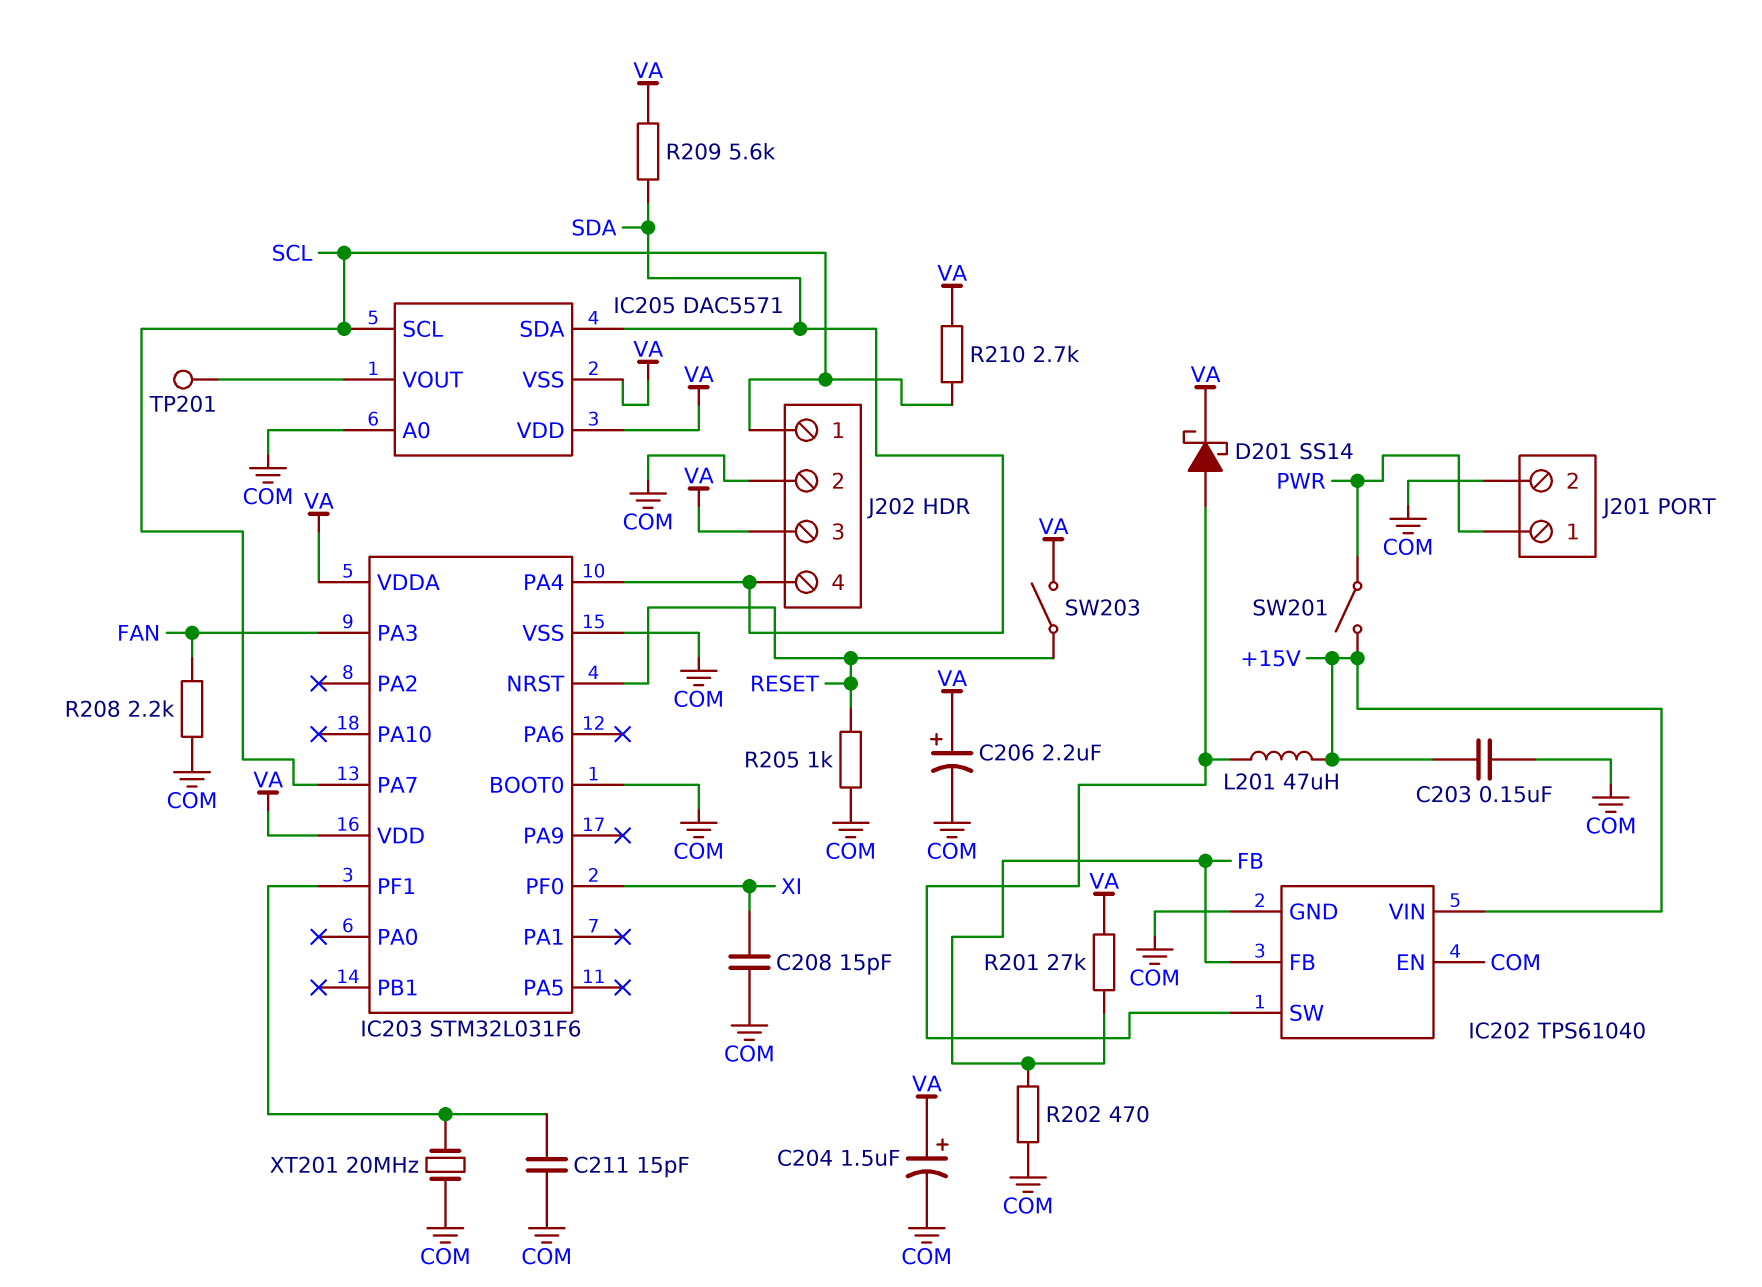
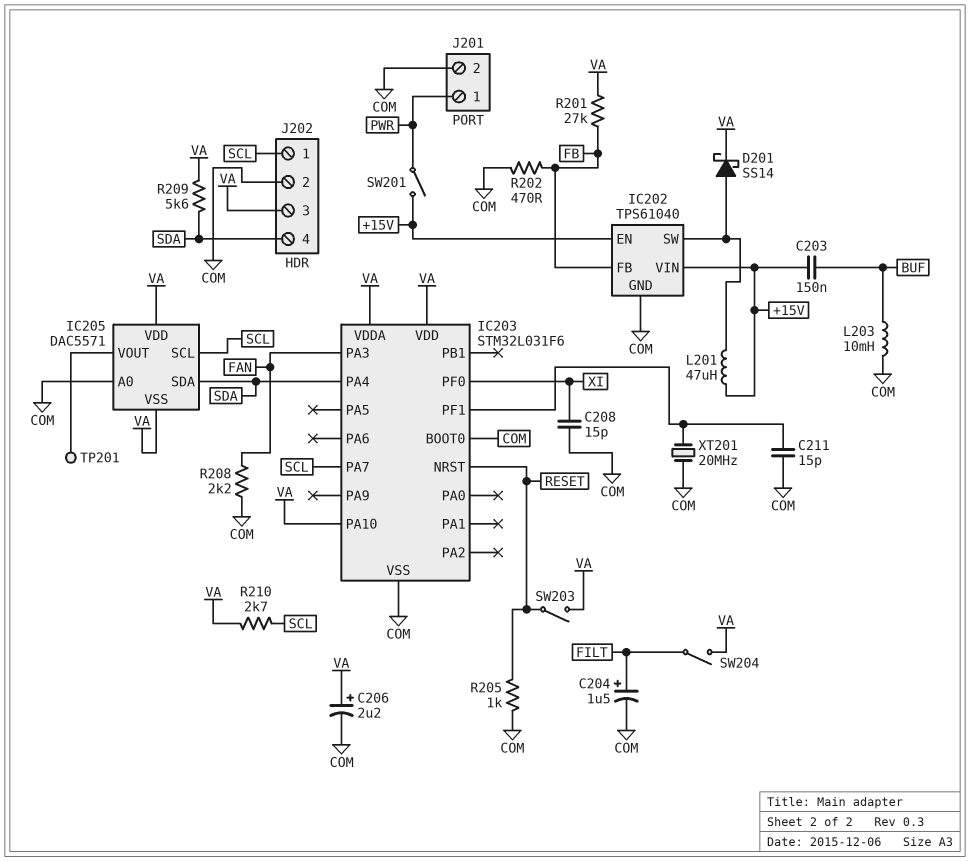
C203: 150nF (+15V, COM) -> 150nF (+15V, BUF)
C204: 1.5uF (plus VA, minus COM) -> 1.5uF (plus FILT, minus COM)
IC202 pin EN: COM -> +15V
IC203 pin PA10: none -> VA
L203: none -> 10mH (BUF, COM)
SW204: none -> switch (FILT, VA)

